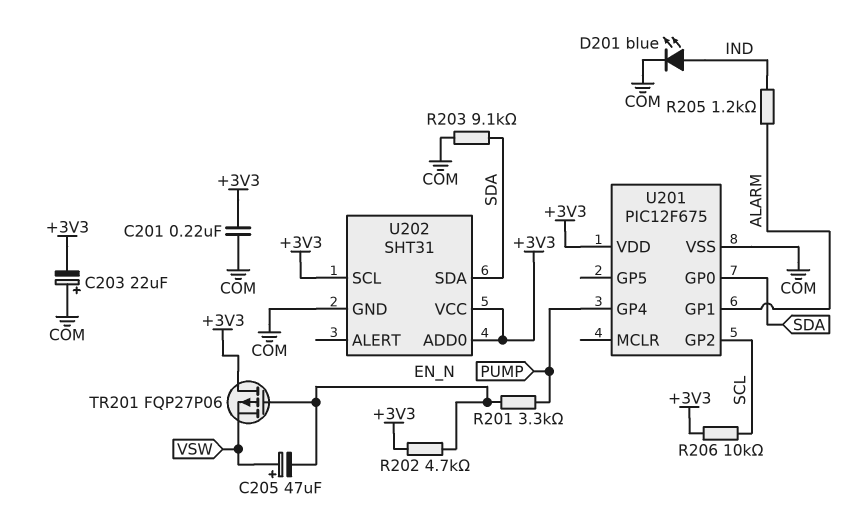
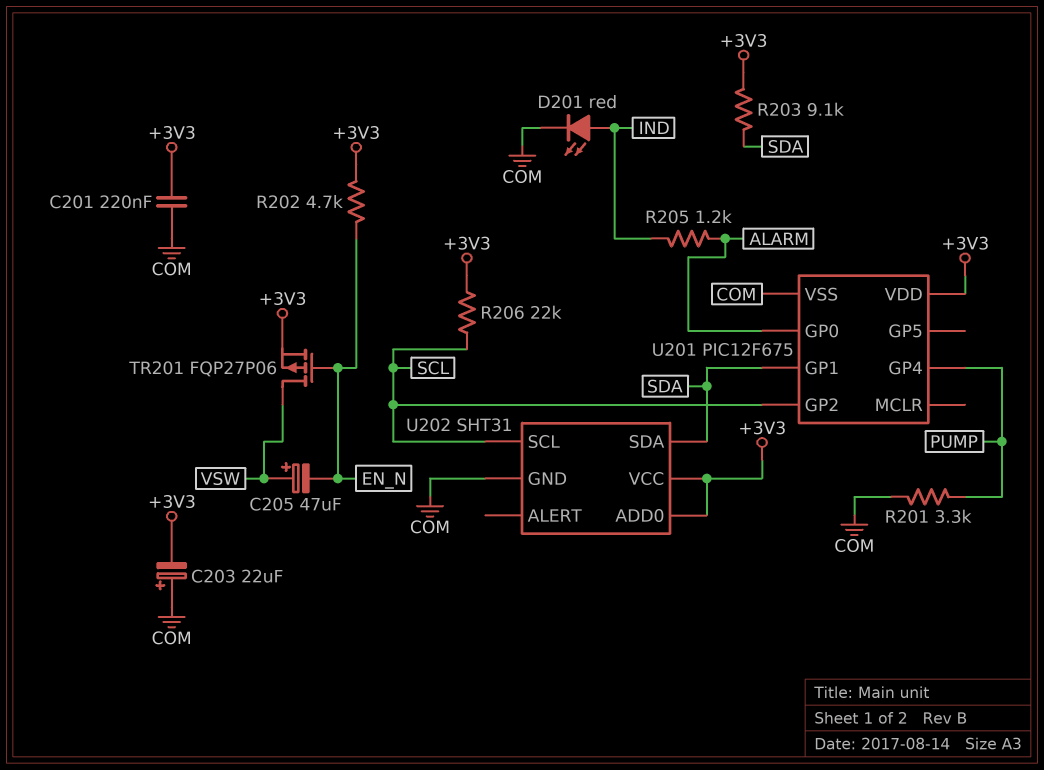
D201: LED blue (A IND, K COM) -> LED red (A IND, K COM)
R201: 3.3k (EN_N, PUMP) -> 3.3k (COM, PUMP)
R203: 9.1k (COM, SDA) -> 9.1k (+3V3, SDA)
R206: 10k (+3V3, SCL) -> 22k (+3V3, SCL)
TR201: PMOS FQP27P06 (G EN_N, D +3V3, S VSW) -> PMOS FQP27P06 (G EN_N, D VSW, S +3V3)
U201 pin GP0: SDA -> ALARM
U201 pin GP1: ALARM -> SDA
U202 pin SCL: +3V3 -> SCL

